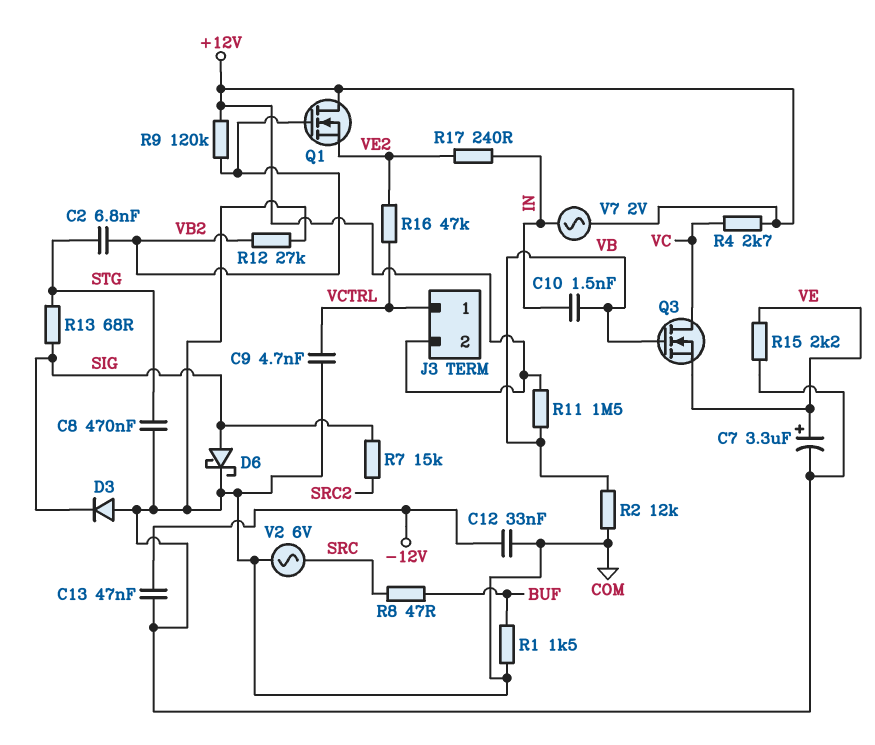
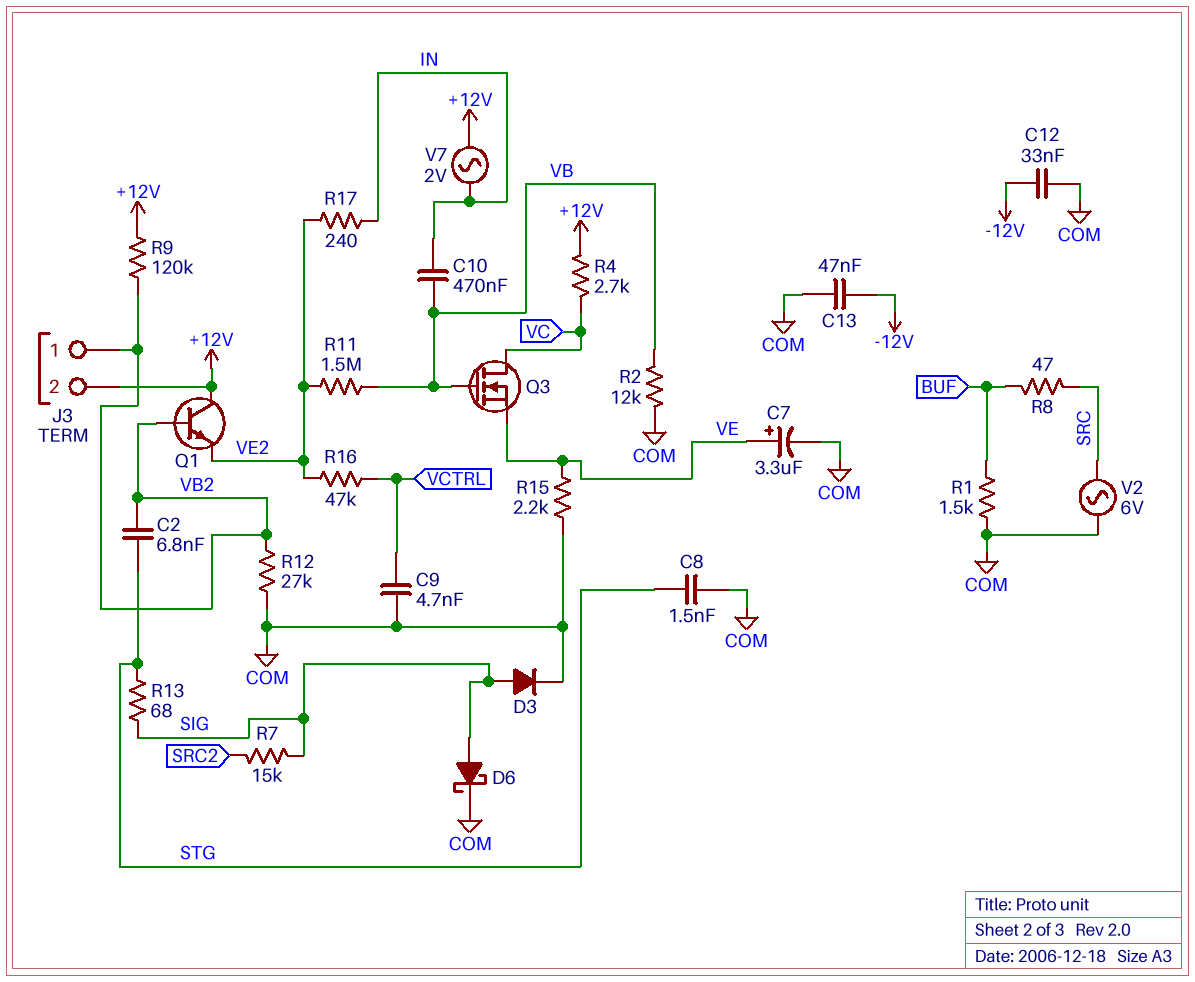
C8: 470nF (COM, STG) -> 1.5nF (COM, STG)
C10: 1.5nF (IN, VB) -> 470nF (IN, VB)
D3: diode (A COM, K SIG) -> diode (A SIG, K COM)
J3 pin 1: VCTRL -> VB2
Q1: NMOS (G VB2, D +12V, S VE2) -> NPN (B VB2, C +12V, E VE2)
R11: 1.5M (+12V, VB) -> 1.5M (VB, VE2)

